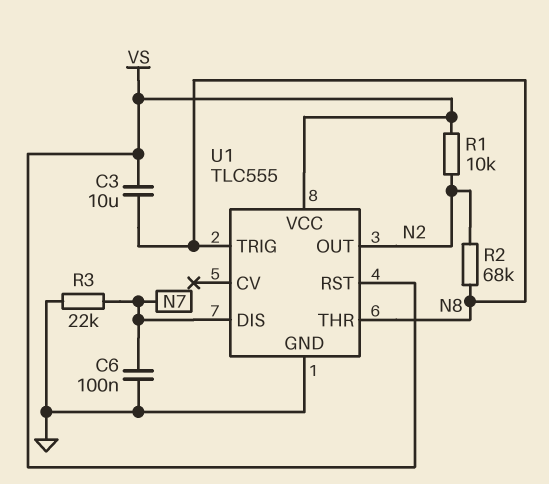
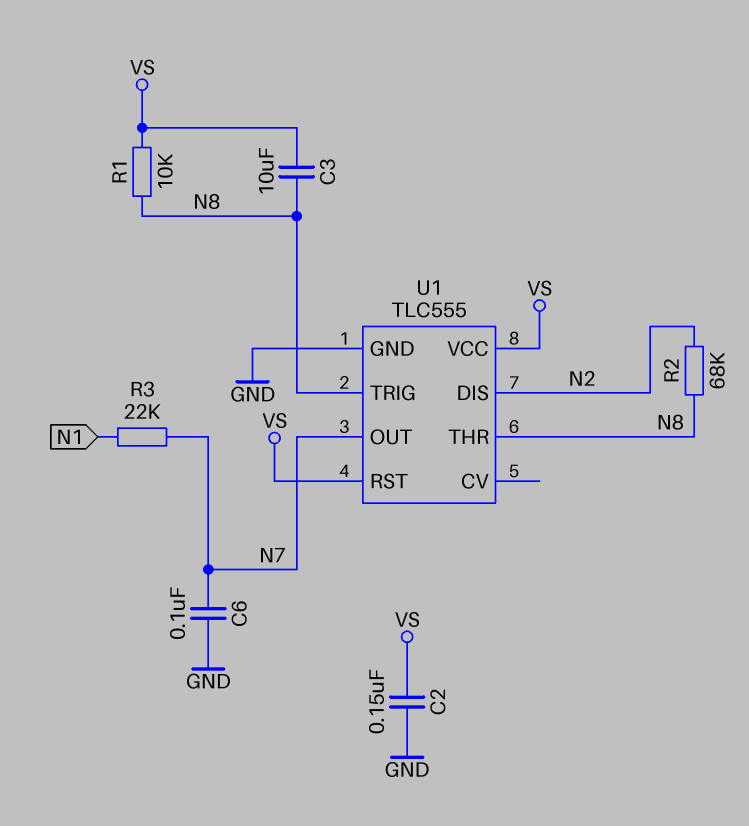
C2: none -> 150nF (GND, VS)
R1: 10k (N2, VS) -> 10k (N8, VS)
R3: 22k (GND, N7) -> 22k (N1, N7)
U1 pin DIS: N7 -> N2
U1 pin OUT: N2 -> N7

